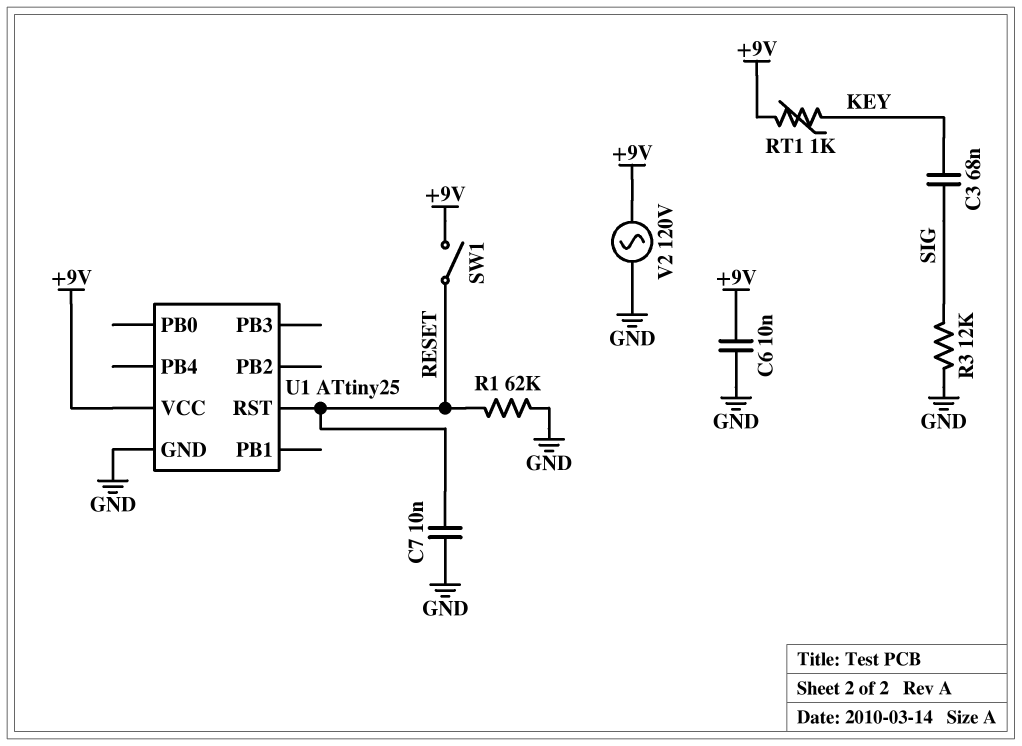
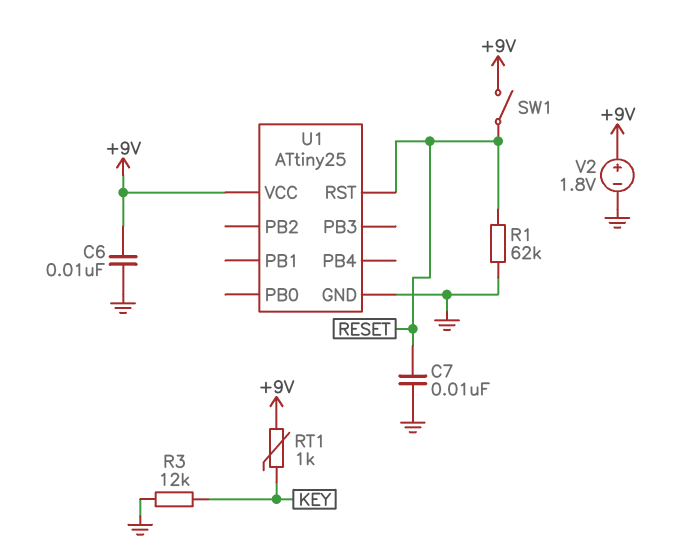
C3: 68nF (KEY, SIG) -> none
R3: 12k (GND, SIG) -> 12k (GND, KEY)
V2: AC 120V (+9V, GND) -> 1.8V (plus +9V, minus GND)

